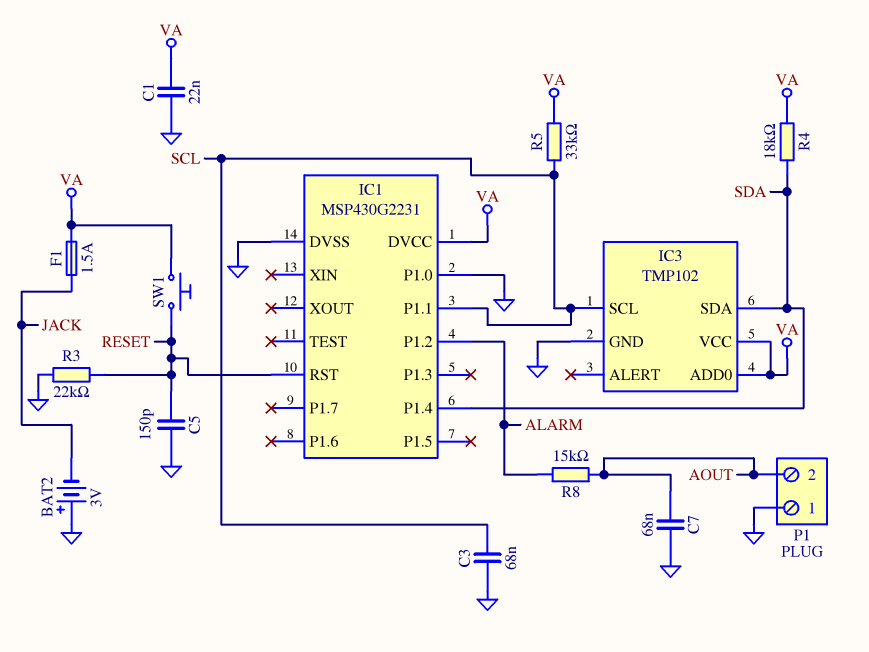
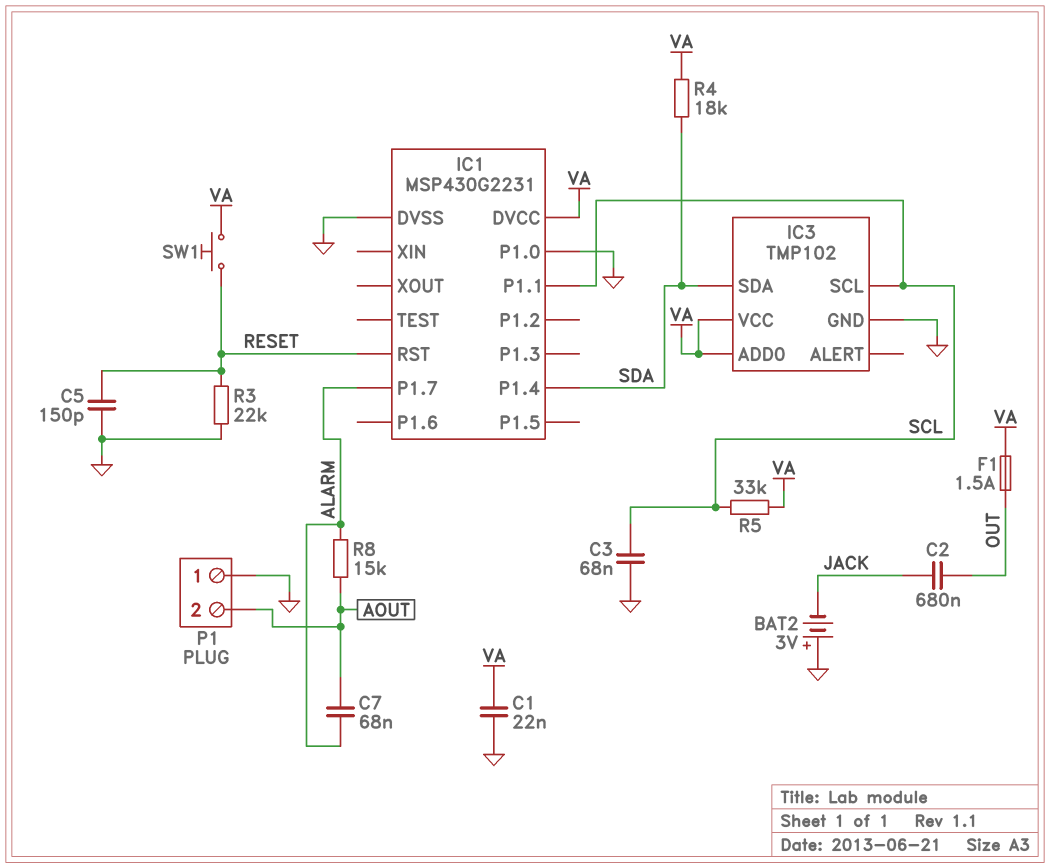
C2: none -> 680nF (JACK, OUT)
C7: 68nF (AOUT, GND) -> 68nF (ALARM, AOUT)
F1: 1.5A (JACK, VA) -> 1.5A (OUT, VA)
IC1 pin P1.2: ALARM -> none
IC1 pin P1.7: none -> ALARM

